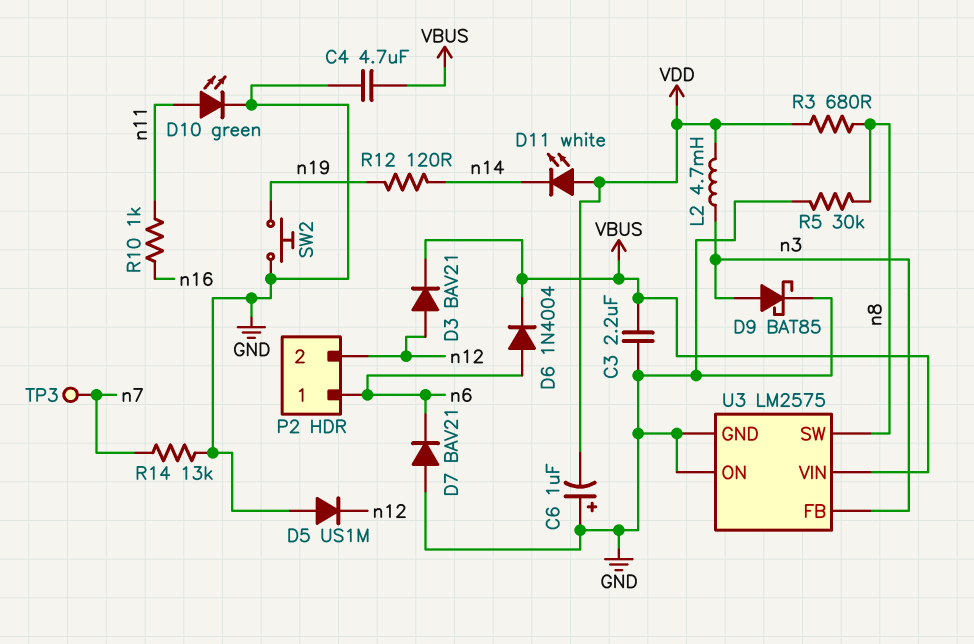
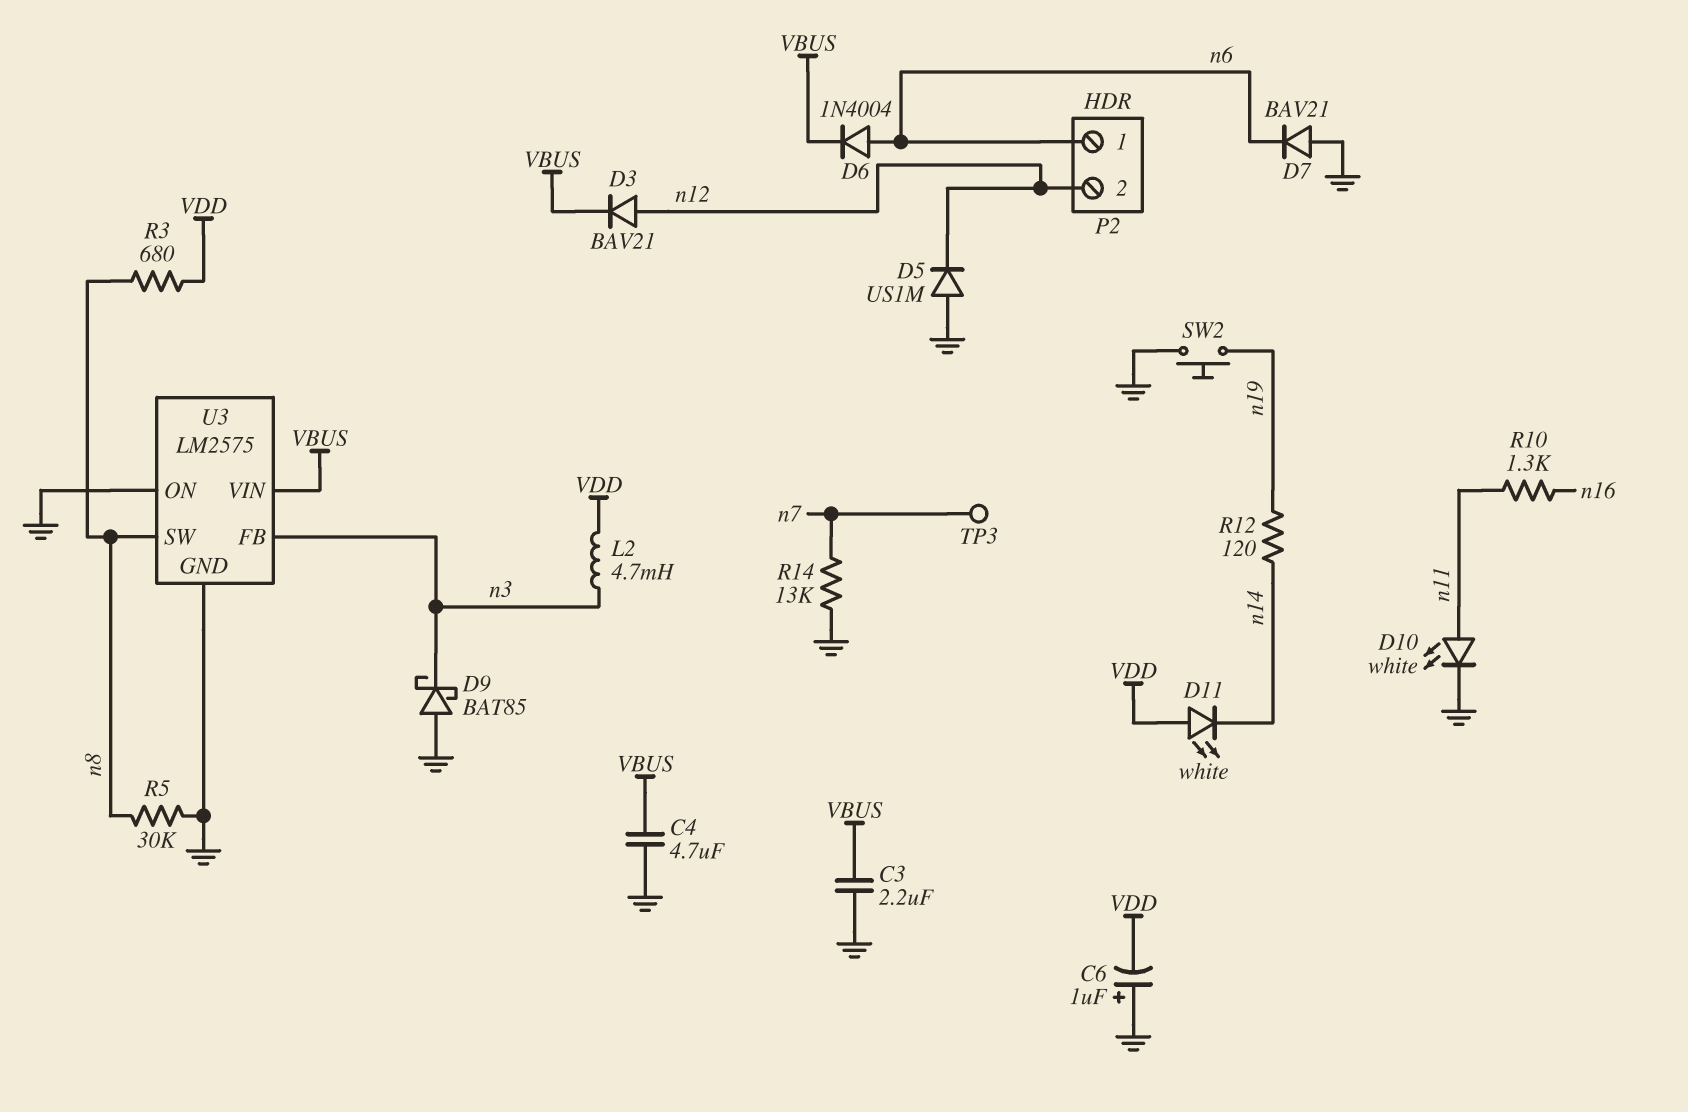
D9: schottky BAT85 (A n3, K GND) -> schottky BAT85 (A GND, K n3)
D10: LED green (A n11, K GND) -> LED white (A n11, K GND)
R10: 1k (n11, n16) -> 1.3k (n11, n16)

